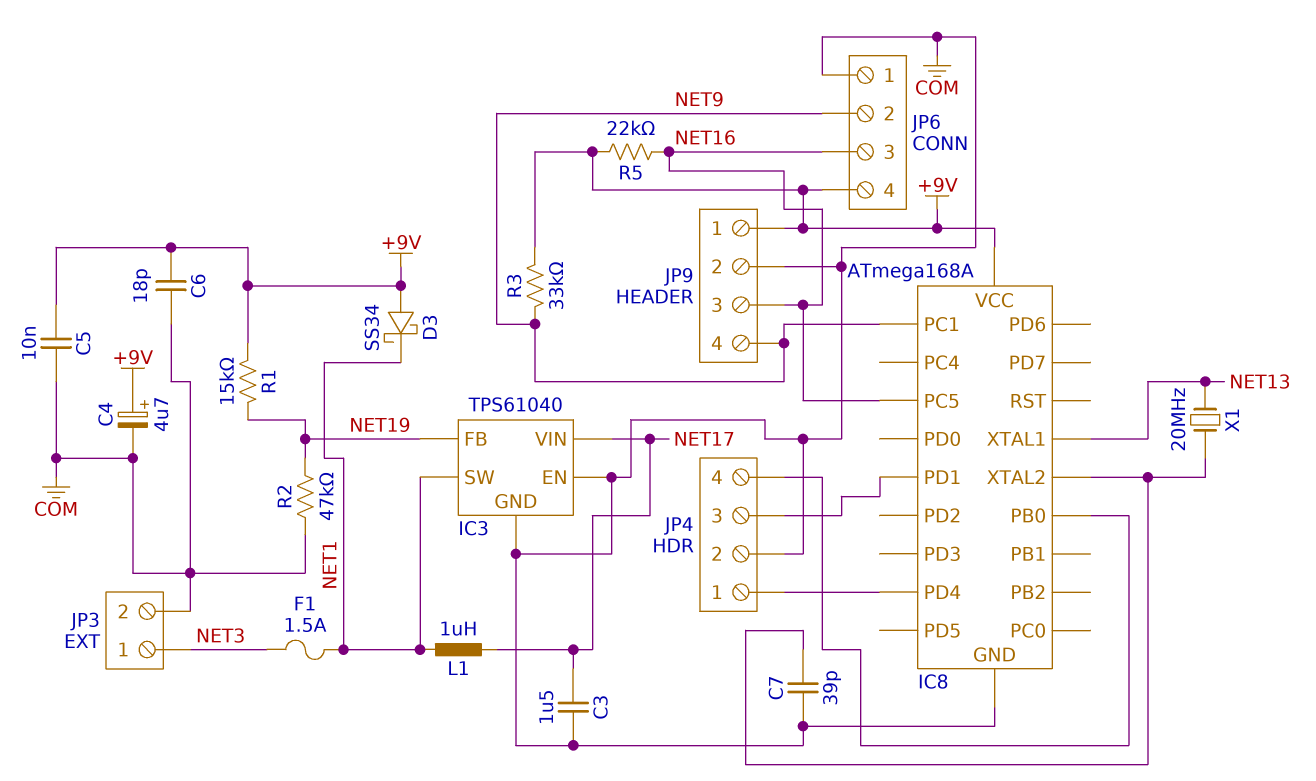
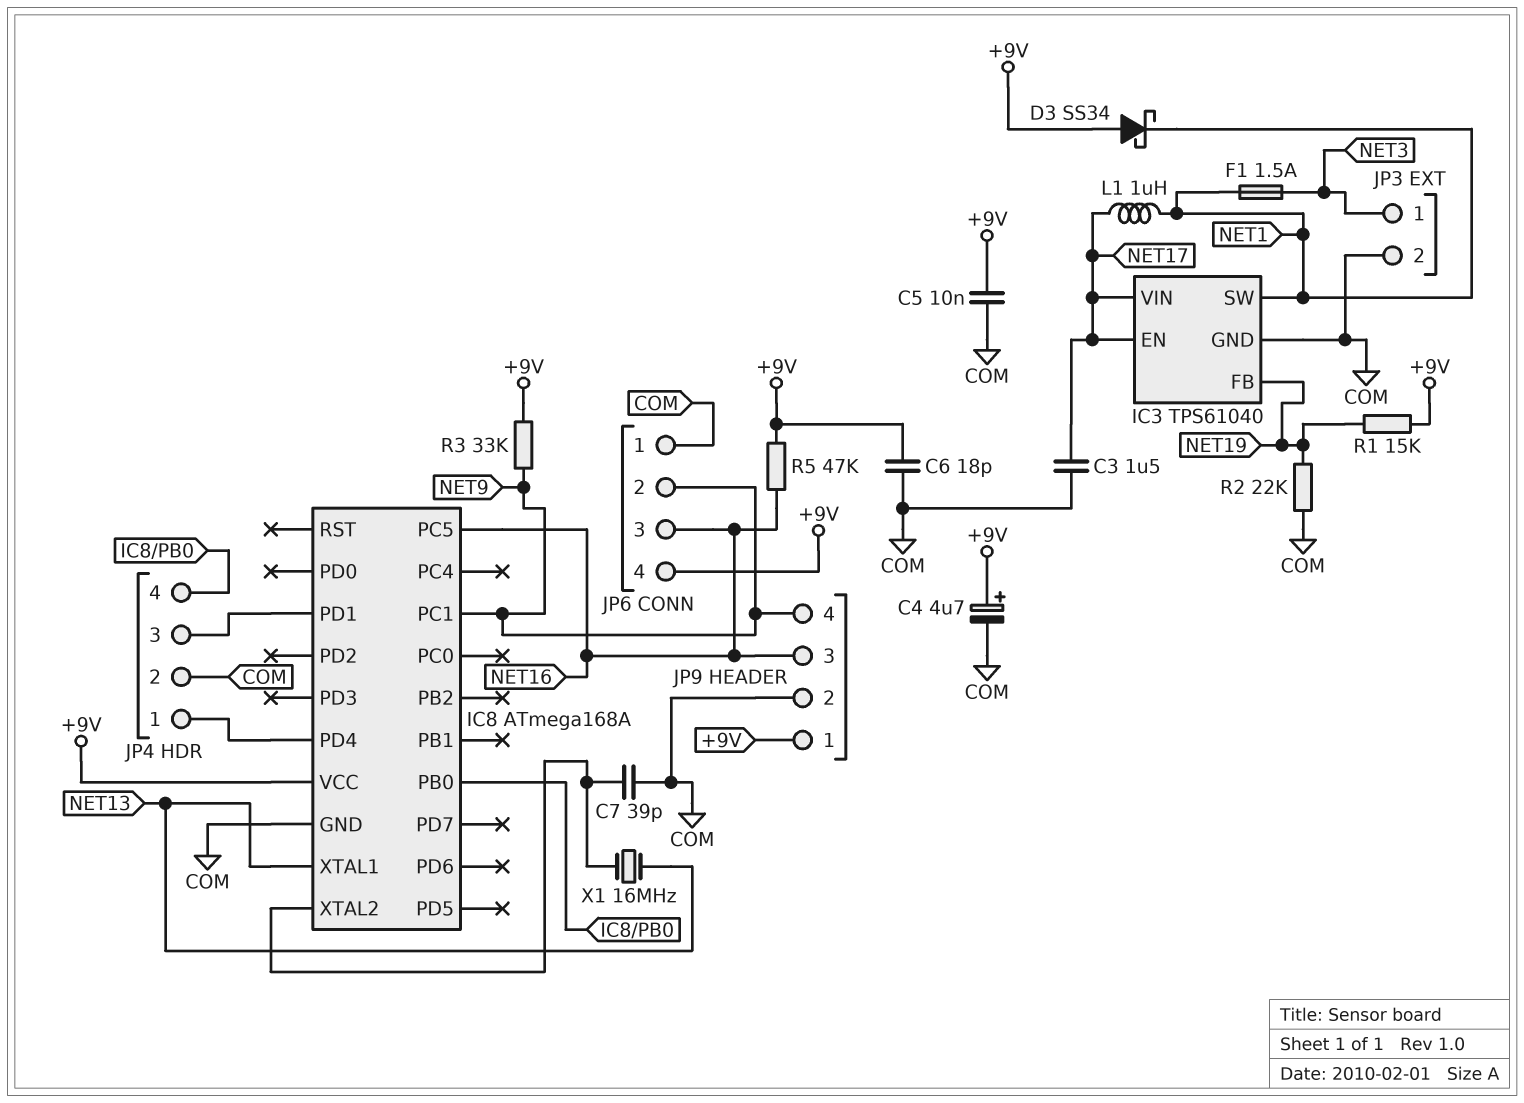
IC3 pin EN: COM -> NET17
R2: 47k (COM, NET19) -> 22k (COM, NET19)
R5: 22k (+9V, NET16) -> 47k (+9V, NET16)
X1: 20MHz (IC8/XTAL2, NET13) -> 16MHz (IC8/XTAL2, NET13)

